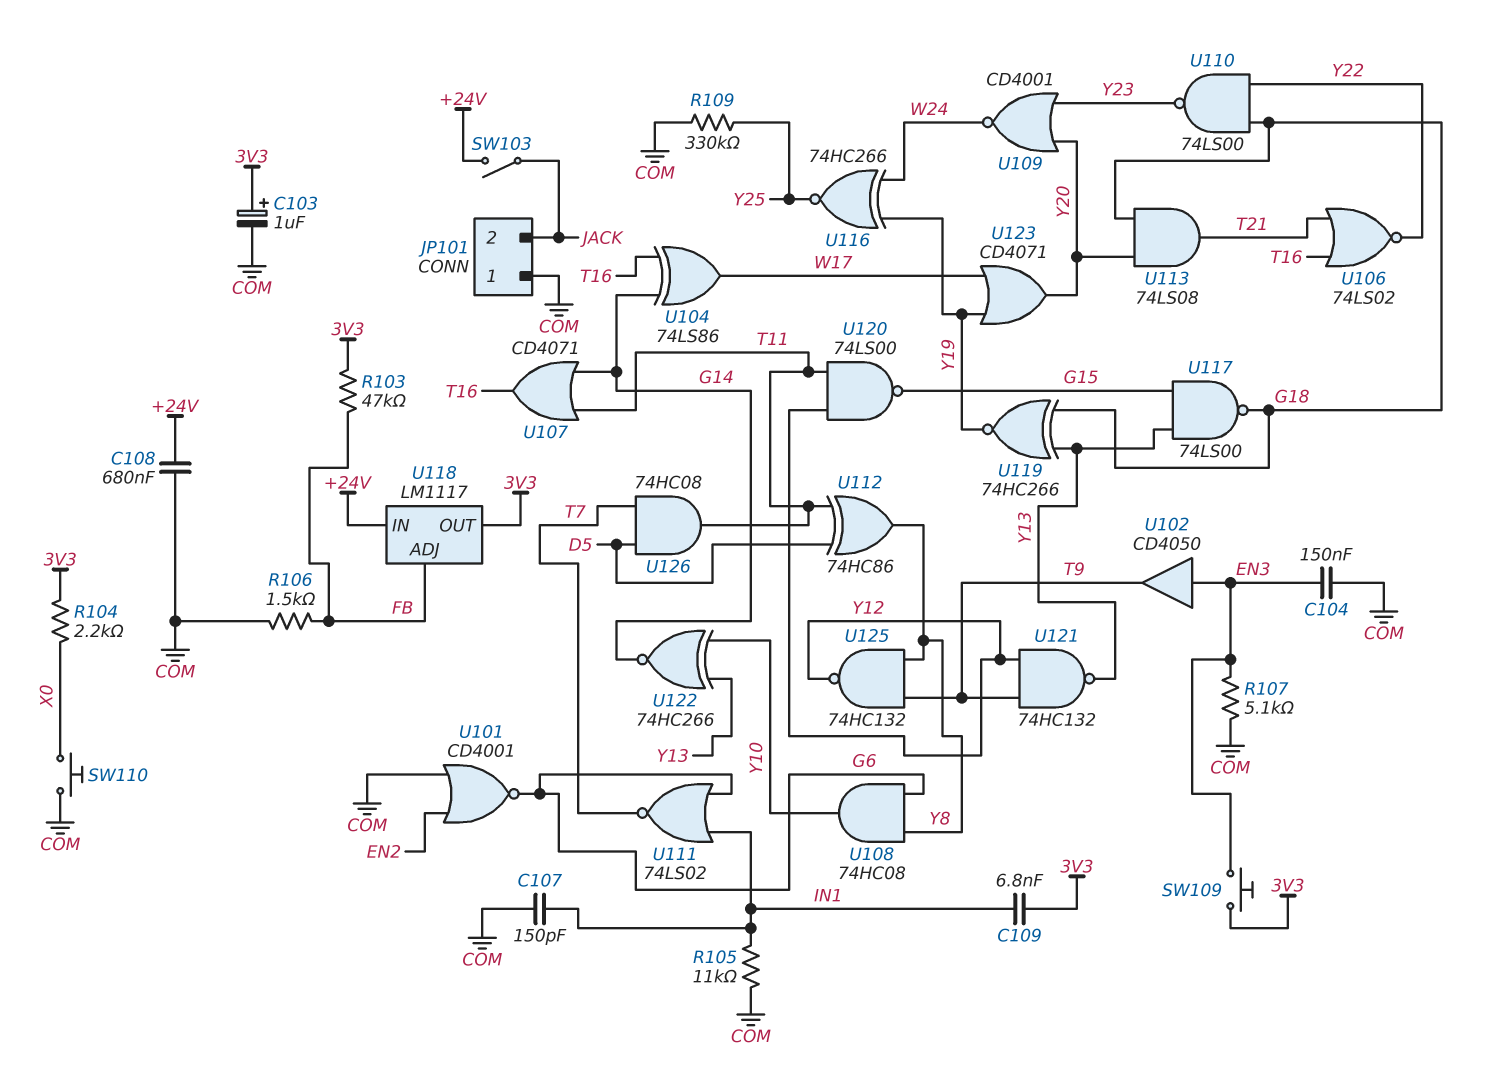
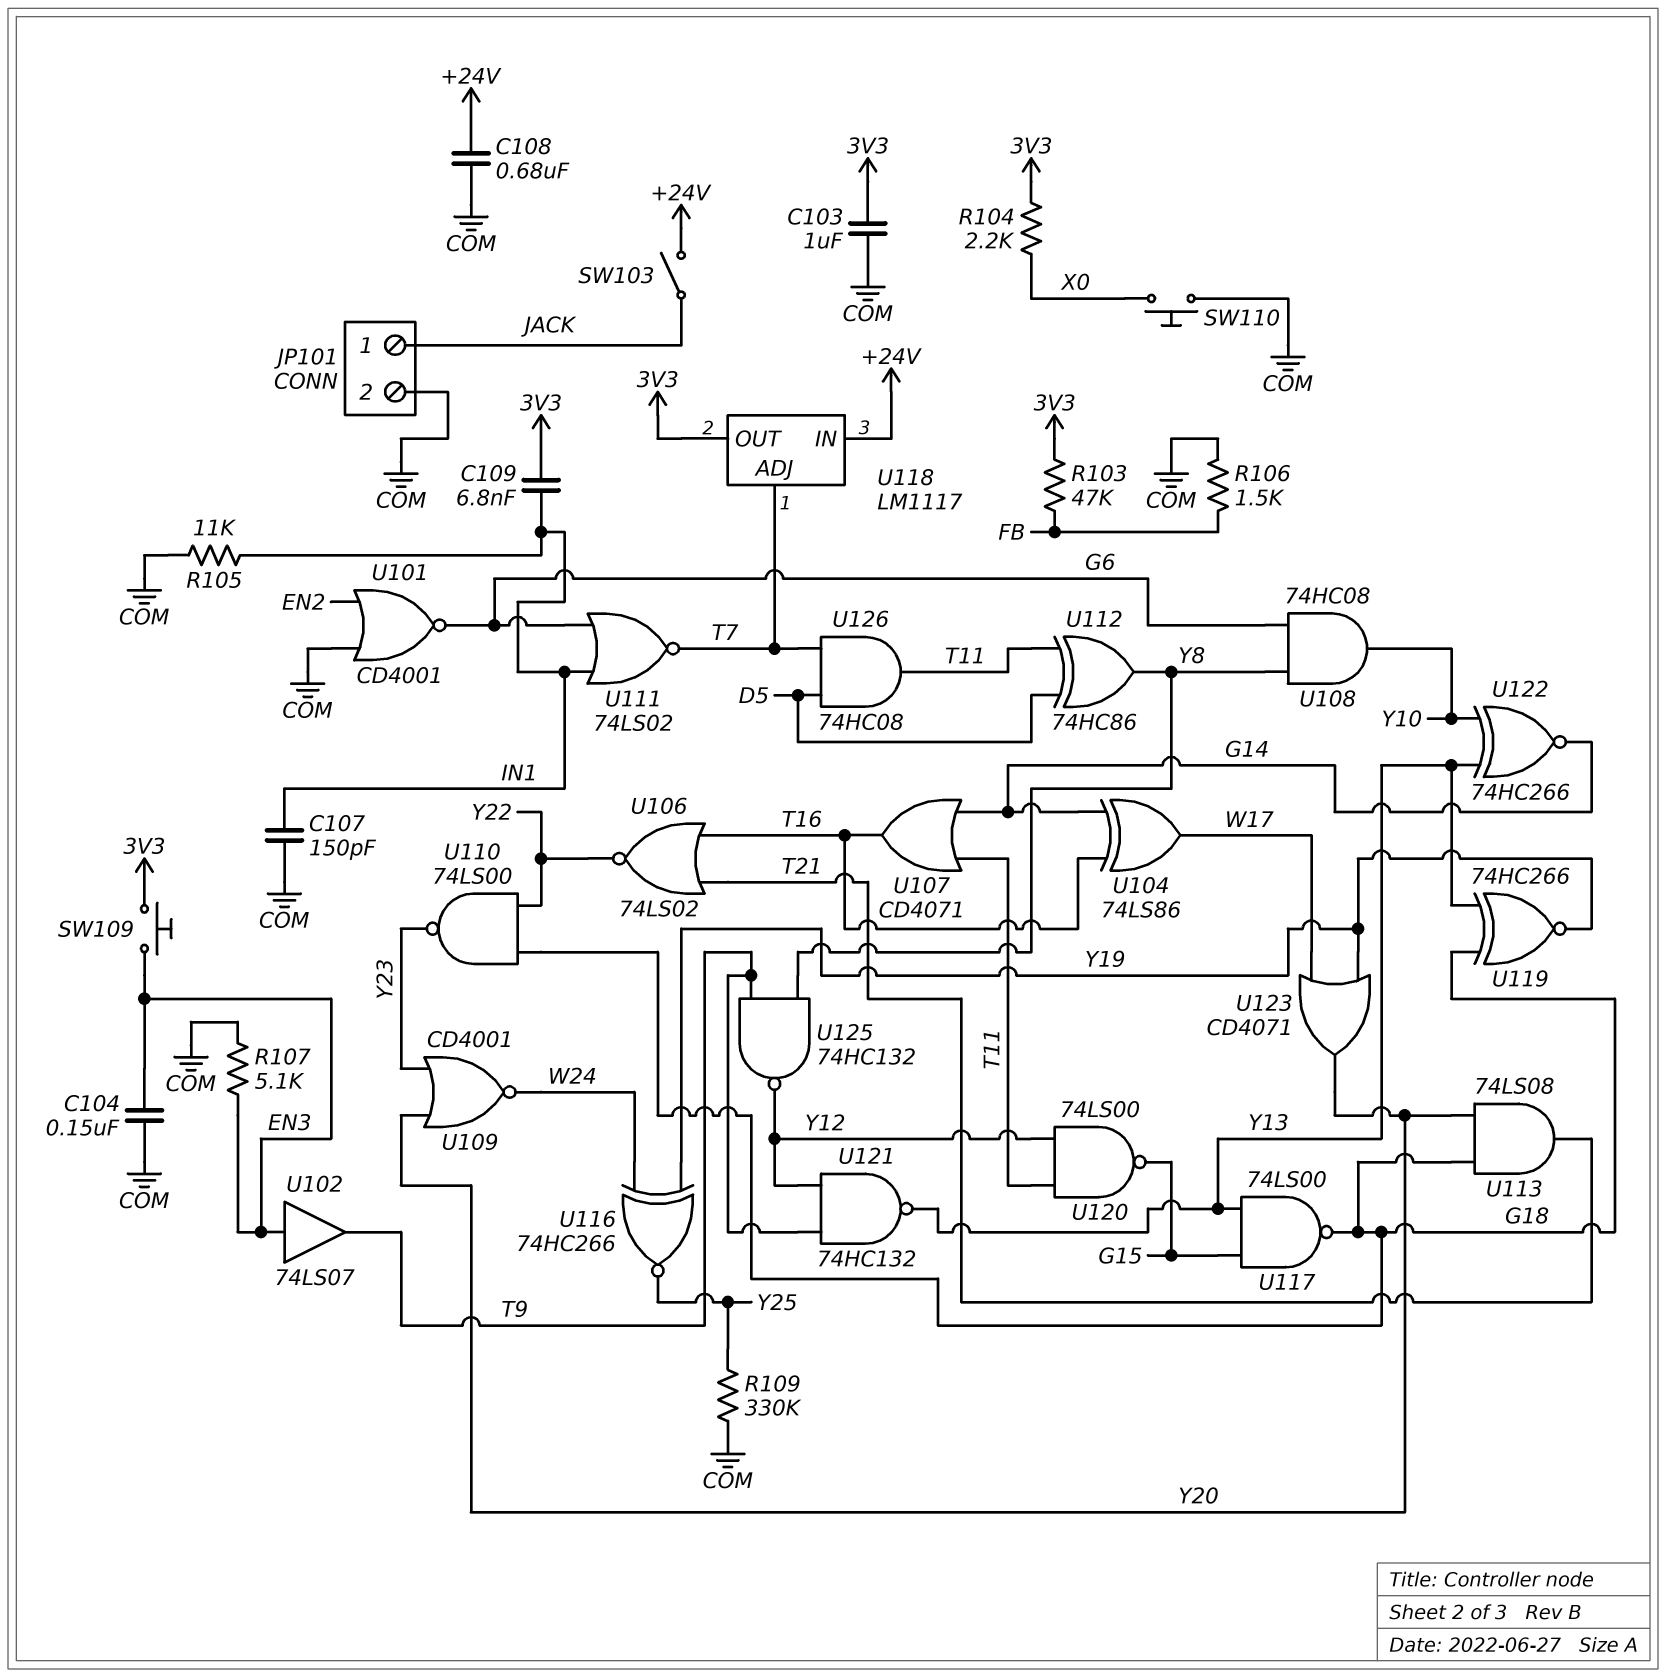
C103: 1uF (plus 3V3, minus COM) -> 1uF (3V3, COM)
JP101 pin 1: COM -> JACK
JP101 pin 2: JACK -> COM
U102: buffer CD4050 (in EN3, out T9) -> buffer 74LS07 (in EN3, out T9)
U118 pin ADJ: FB -> T7

